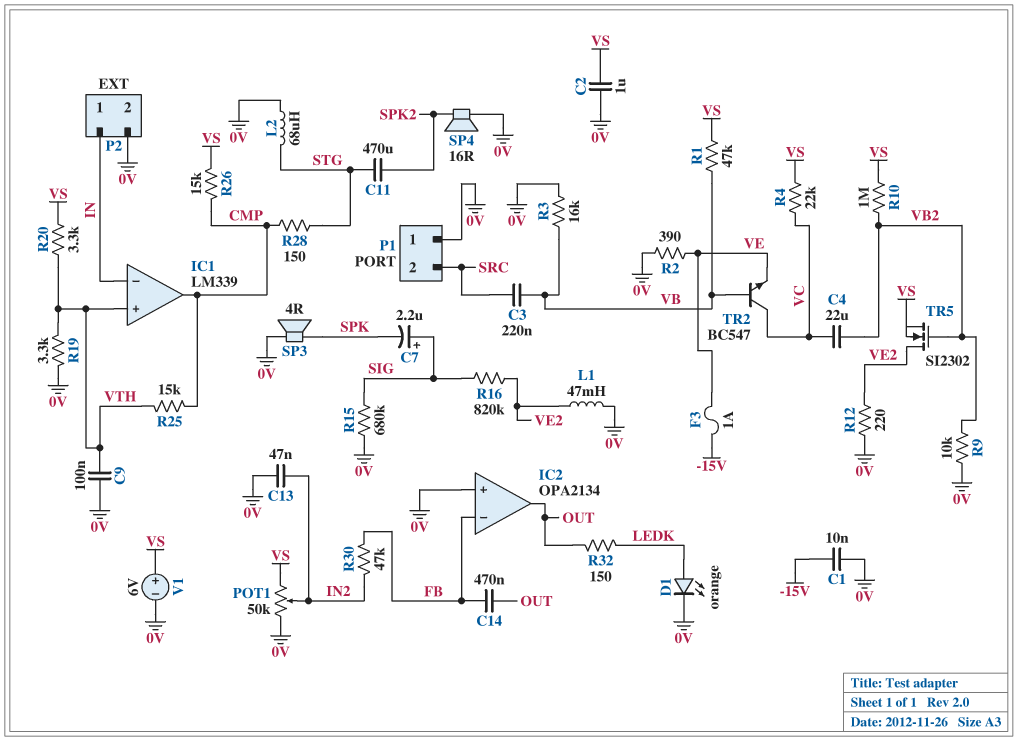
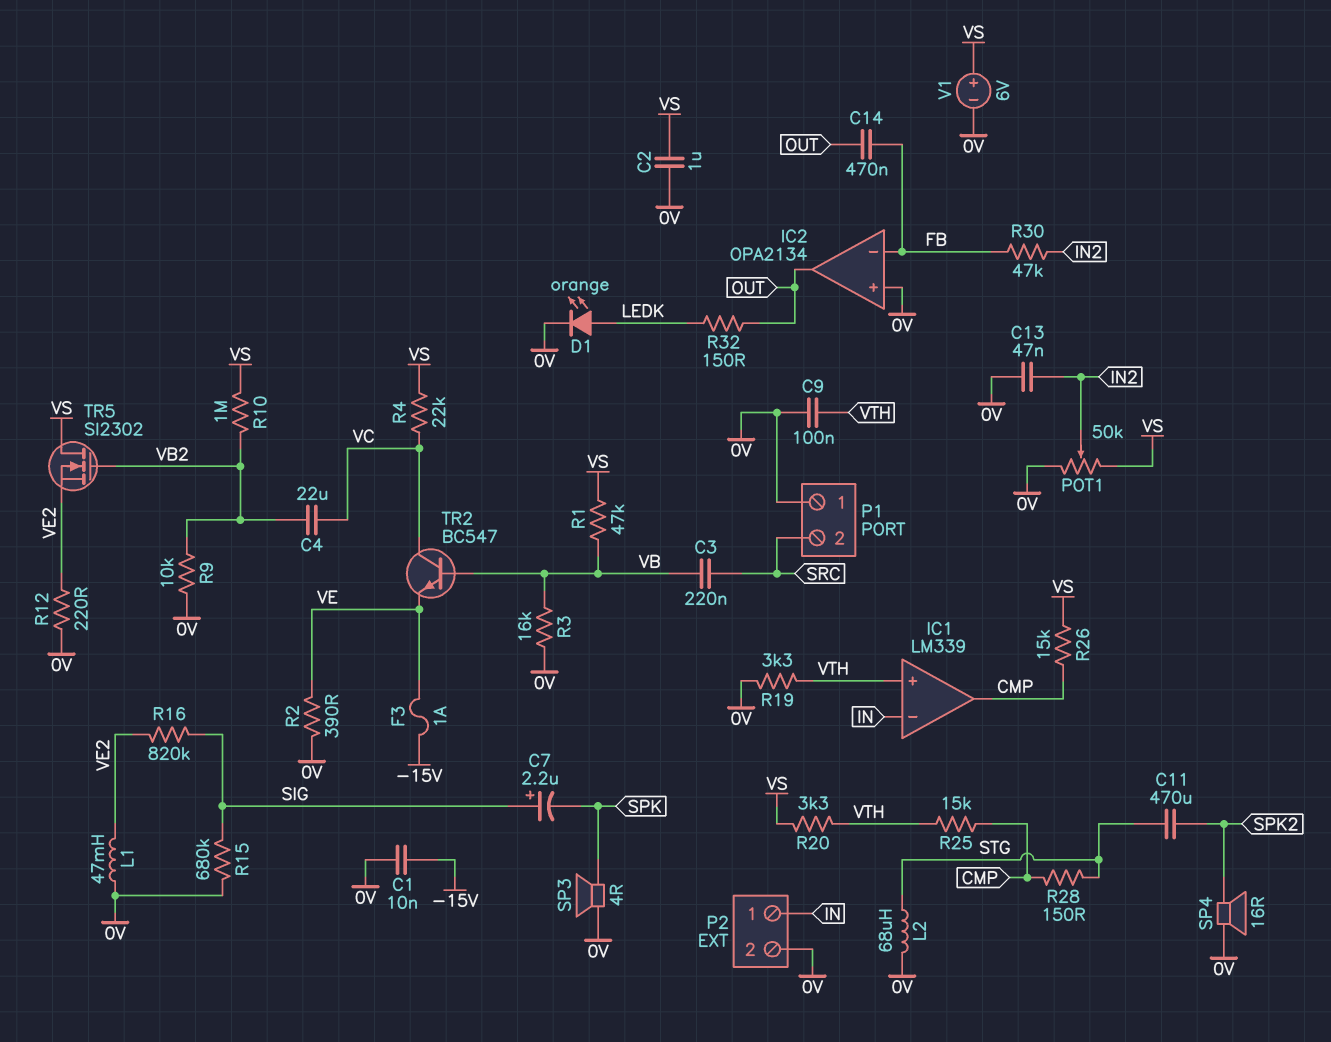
TR5: NMOS SI2302 (G VB2, D VE2, S VS) -> NMOS SI2302 (G VB2, D VS, S VE2)

